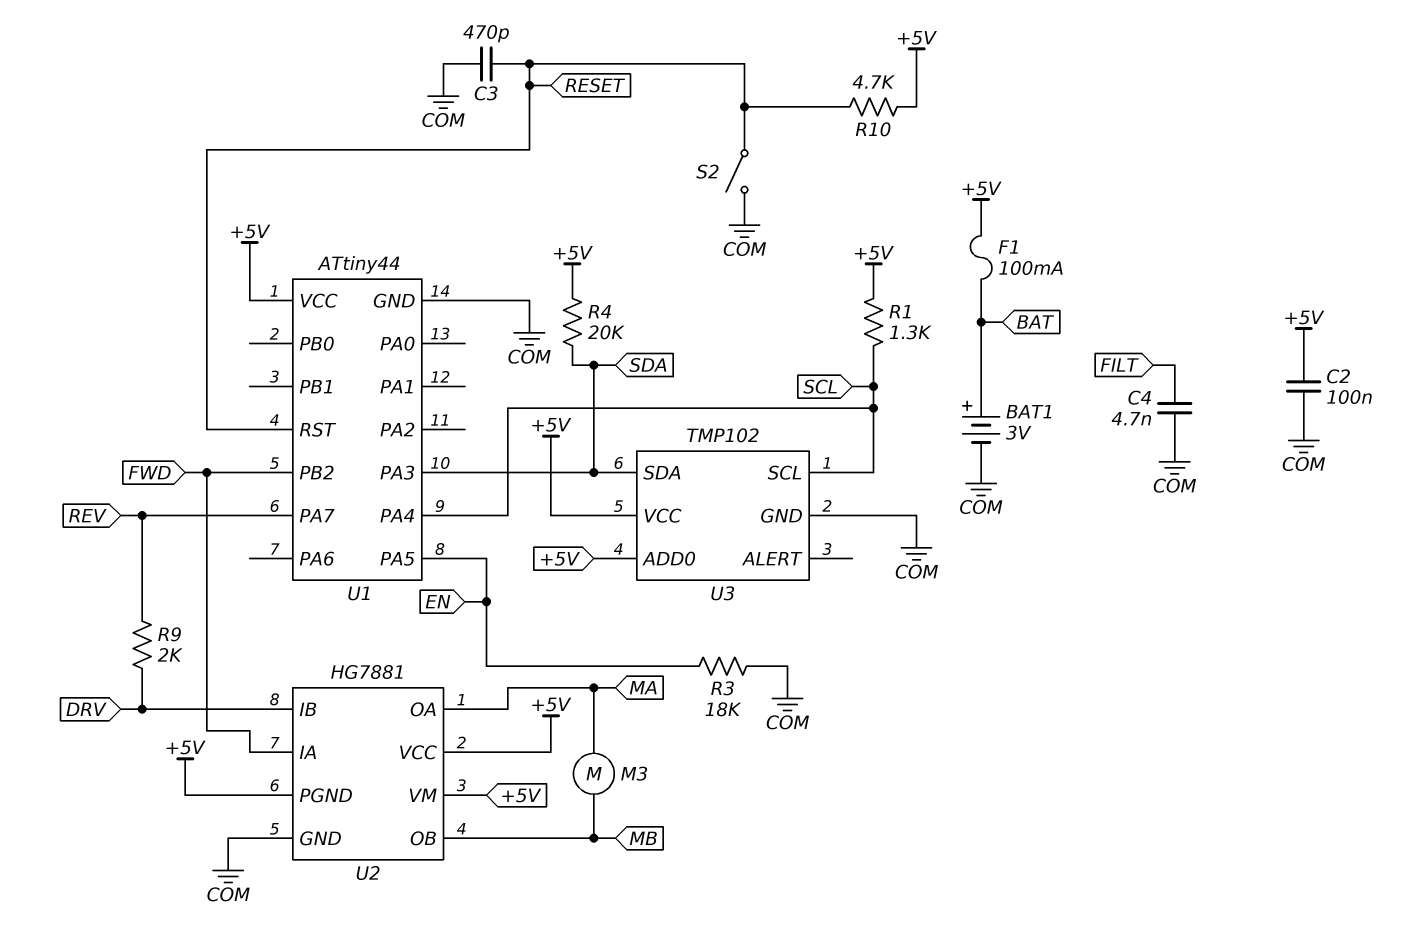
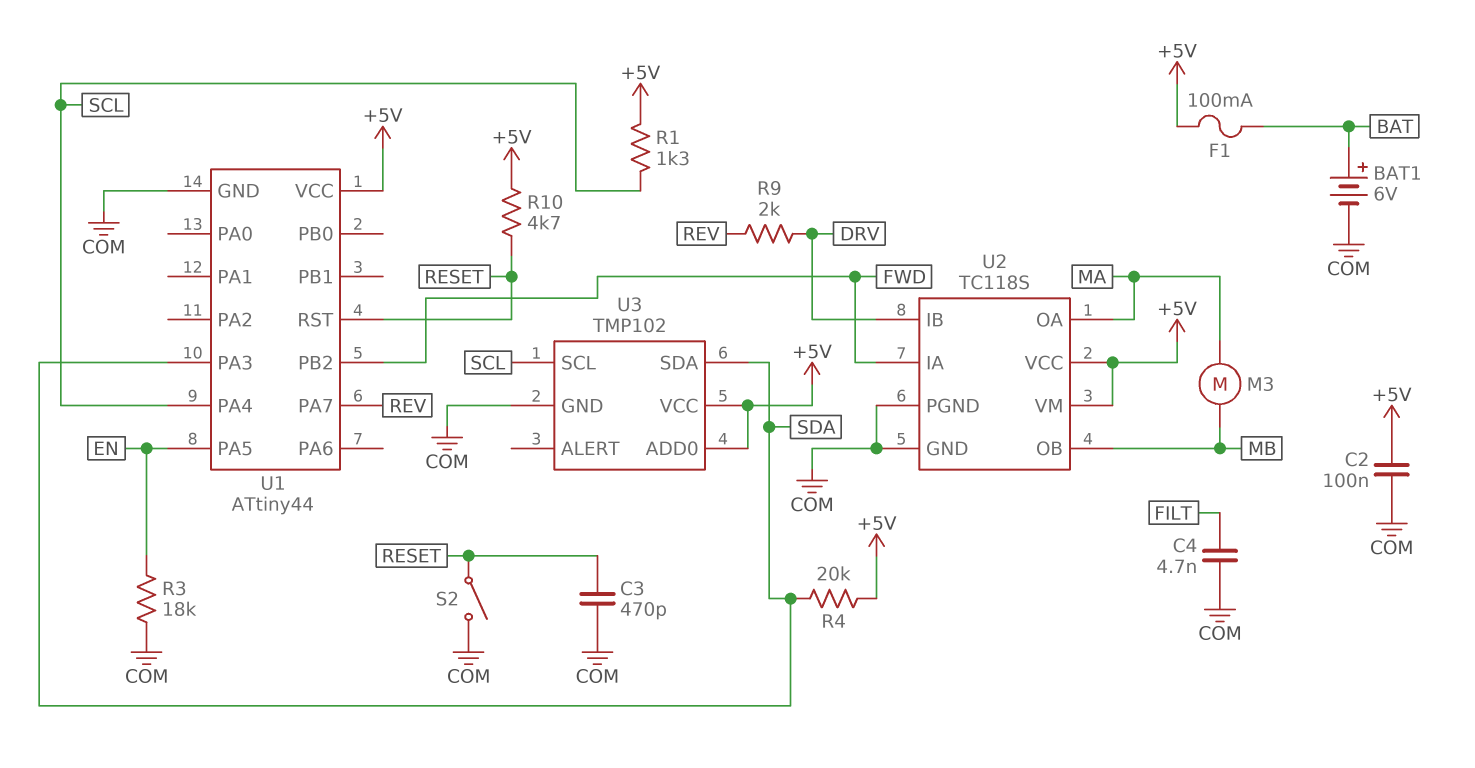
BAT1: 3V (plus BAT, minus COM) -> 6V (plus BAT, minus COM)
U2: HG7881 -> TC118S
U2 pin PGND: +5V -> COM

